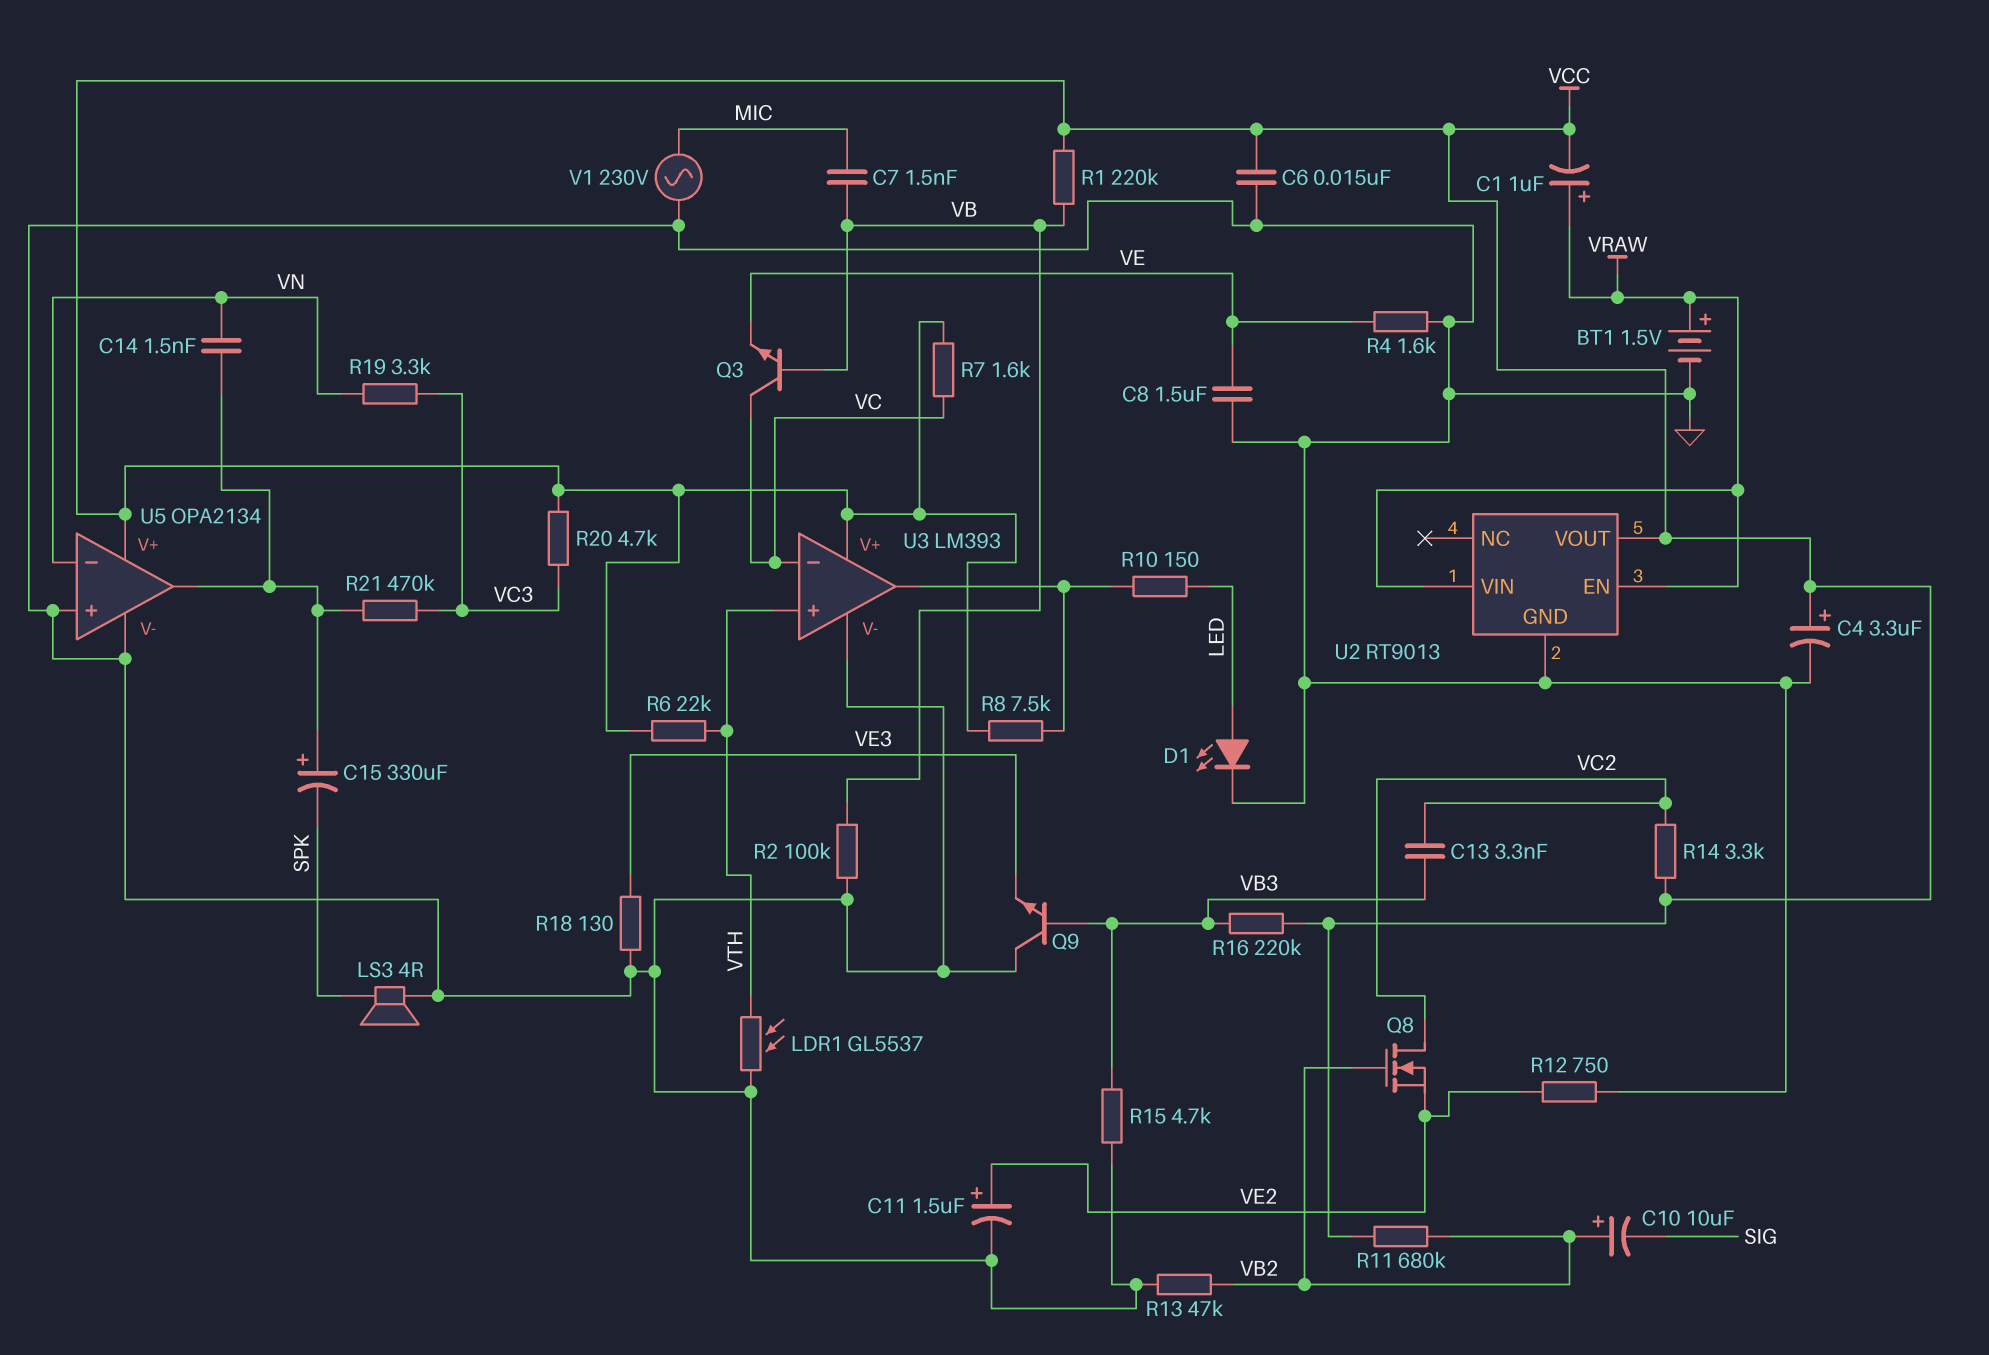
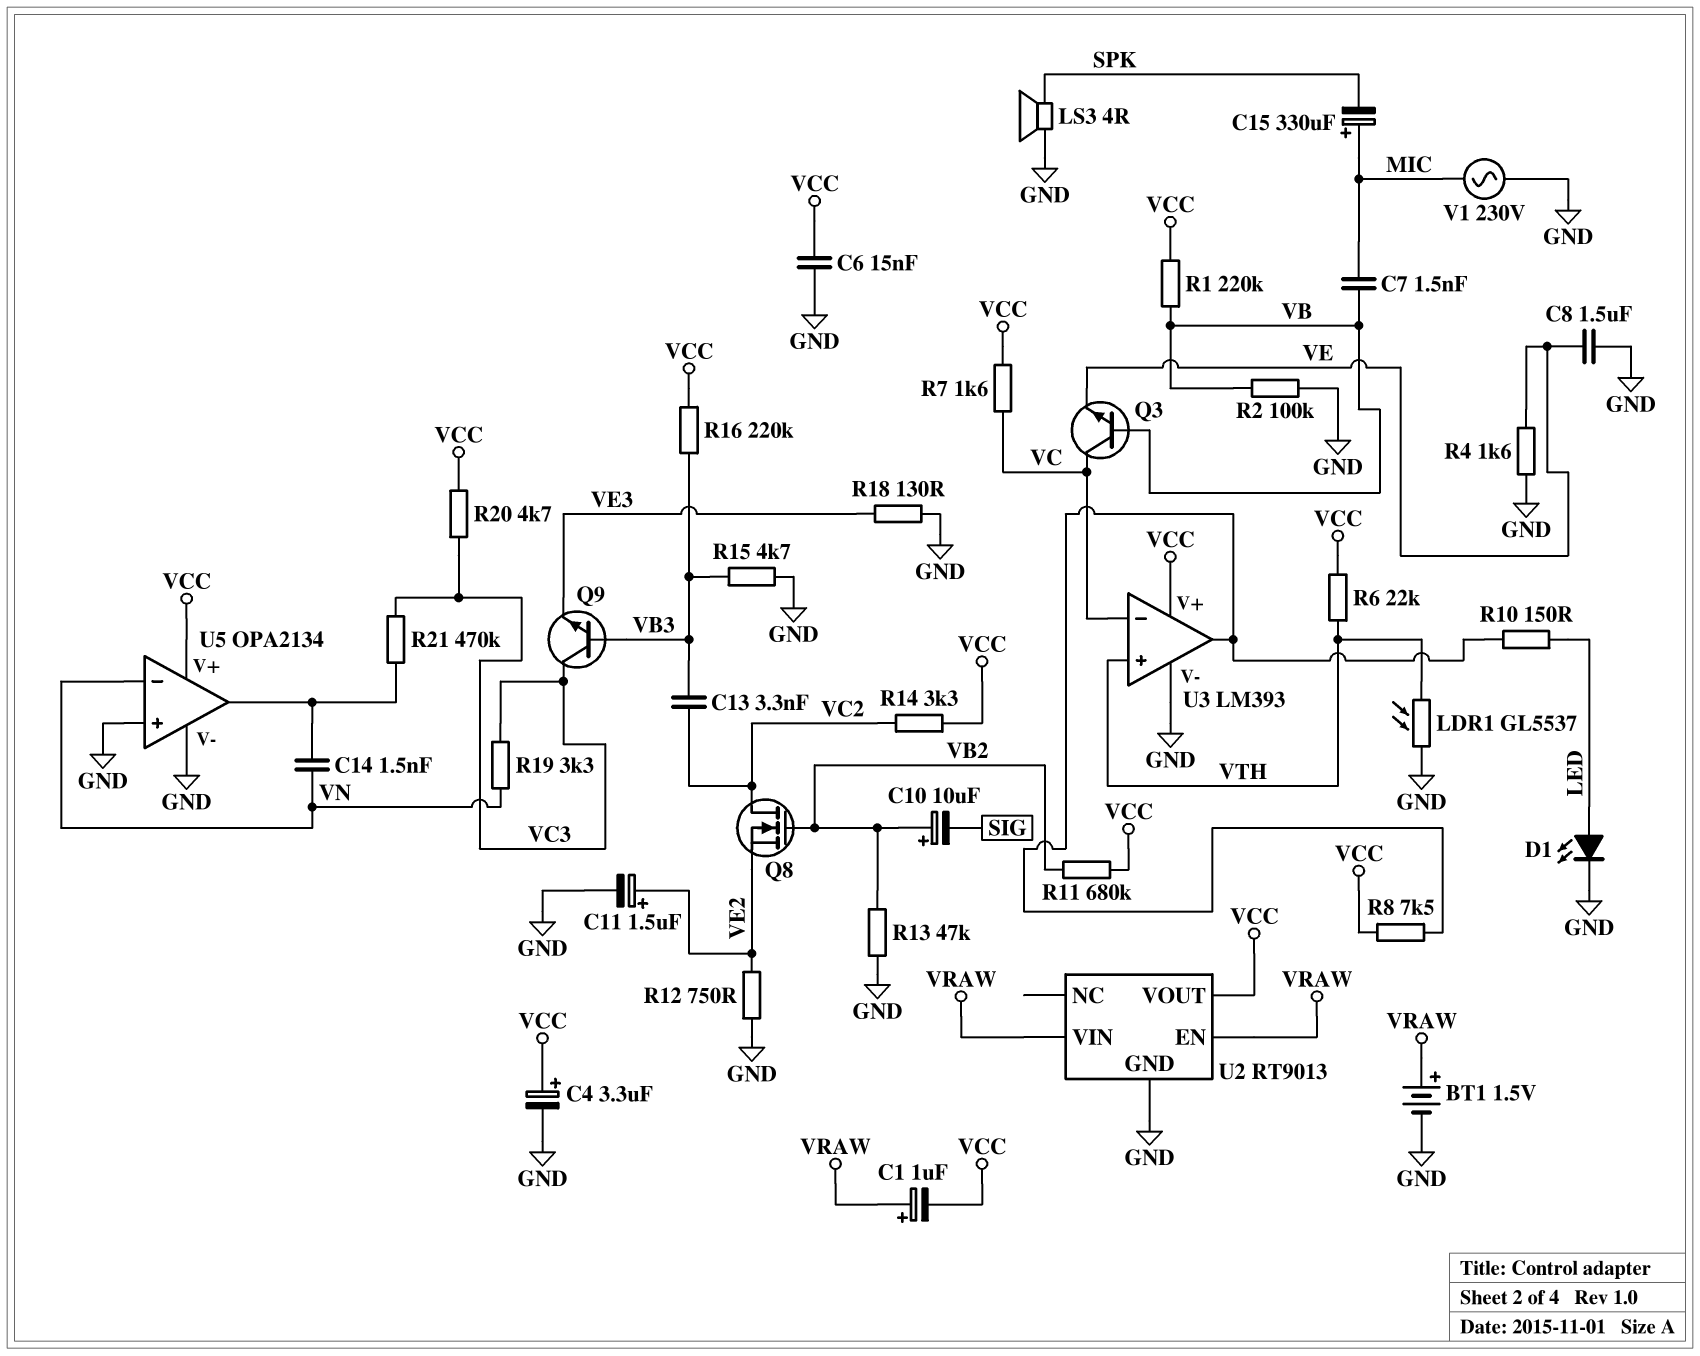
C15: 330uF (plus U5/out, minus SPK) -> 330uF (plus MIC, minus SPK)
Q9: NPN (B VB3, C GND, E VE3) -> NPN (B VB3, C VC3, E VE3)

